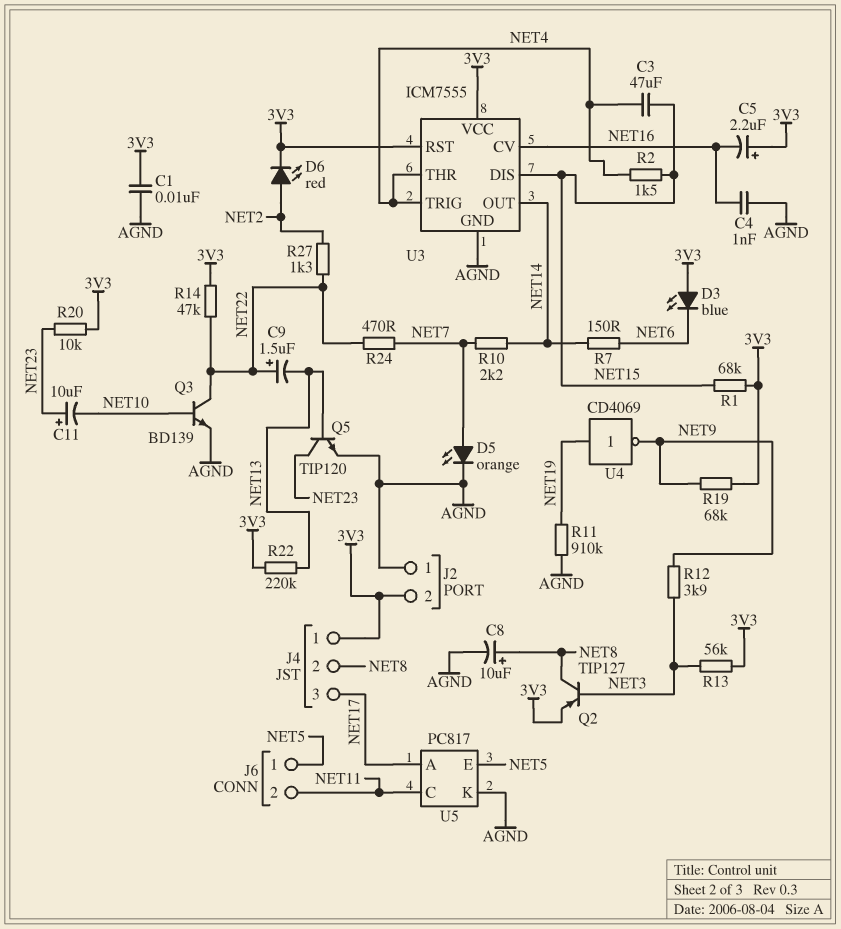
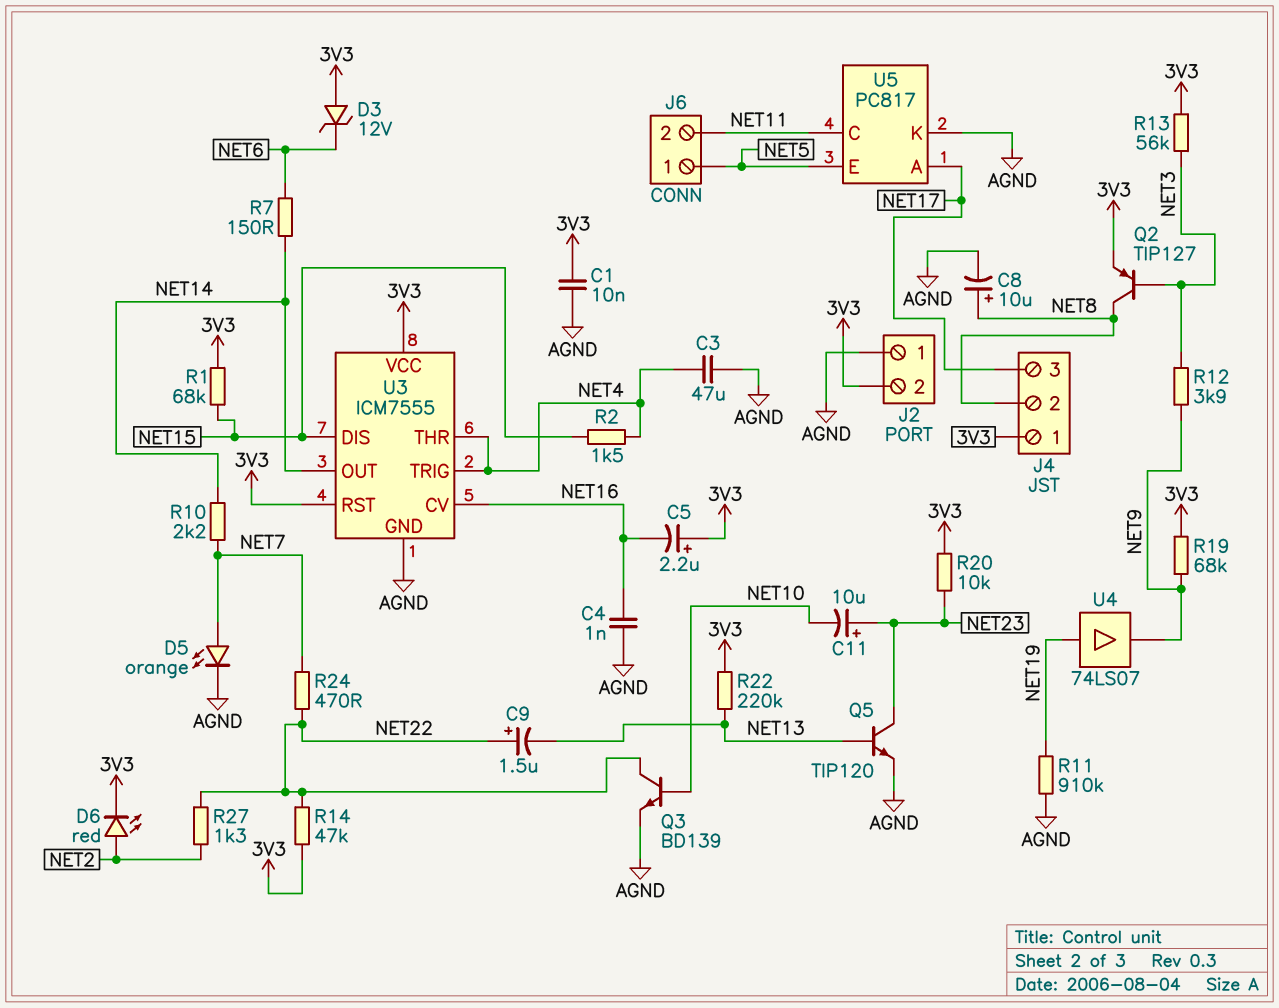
C3: 47uF (NET4, NET15) -> 47uF (AGND, NET4)
D3: LED blue (A 3V3, K NET6) -> zener 12V (A 3V3, K NET6)
U4: NOT CD4069 (in NET19, out NET9) -> buffer 74LS07 (in NET19, out NET9)

